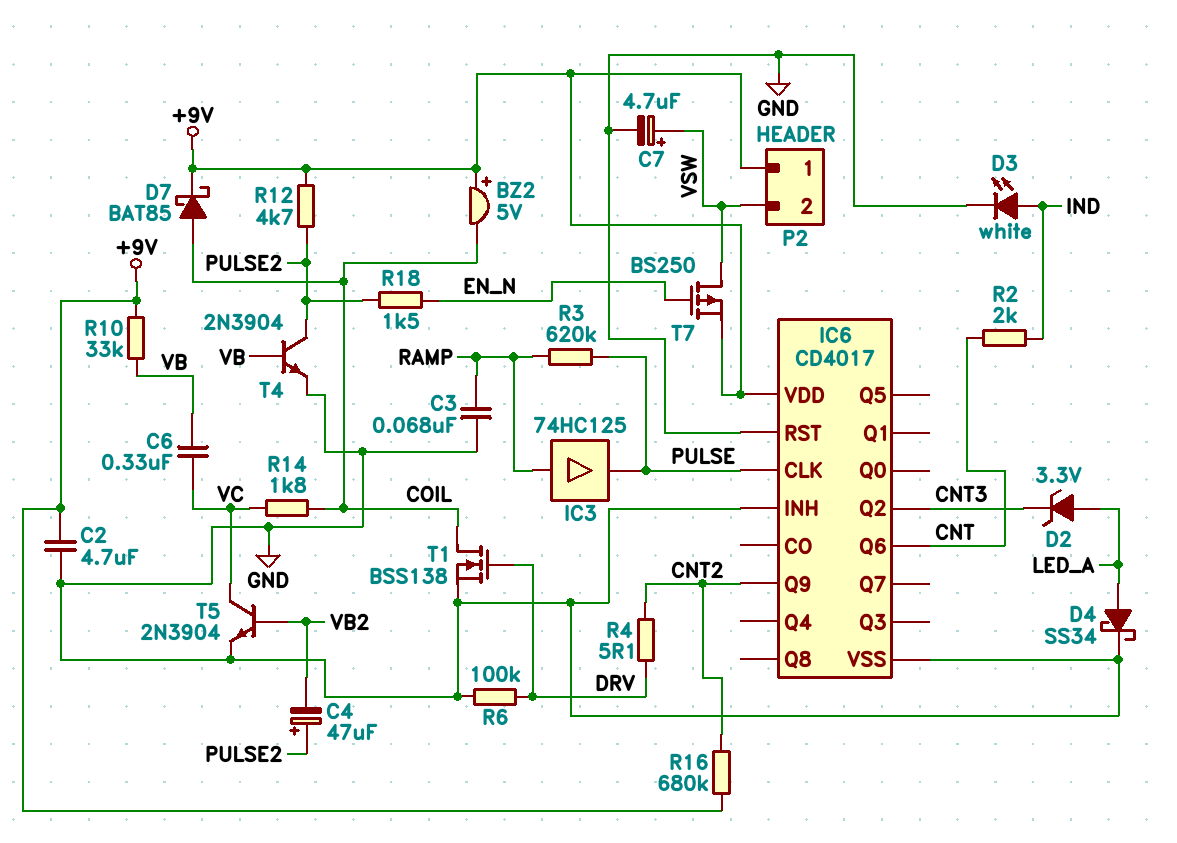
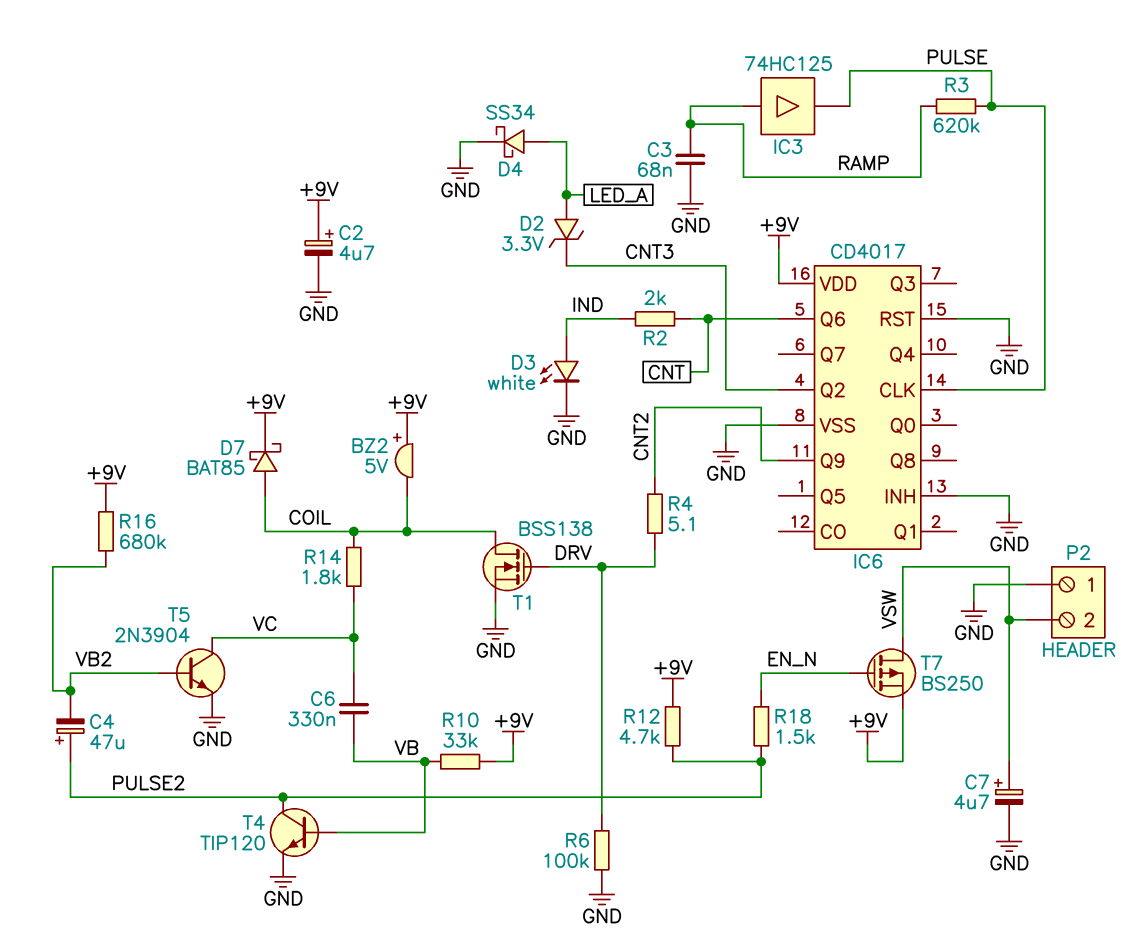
C2: 4.7uF (+9V, GND) -> 4.7uF (plus +9V, minus GND)
P2 pin 1: +9V -> GND
R16: 680k (+9V, CNT2) -> 680k (+9V, VB2)
T4: NPN 2N3904 (B VB, C PULSE2, E GND) -> NPN TIP120 (B VB, C PULSE2, E GND)

